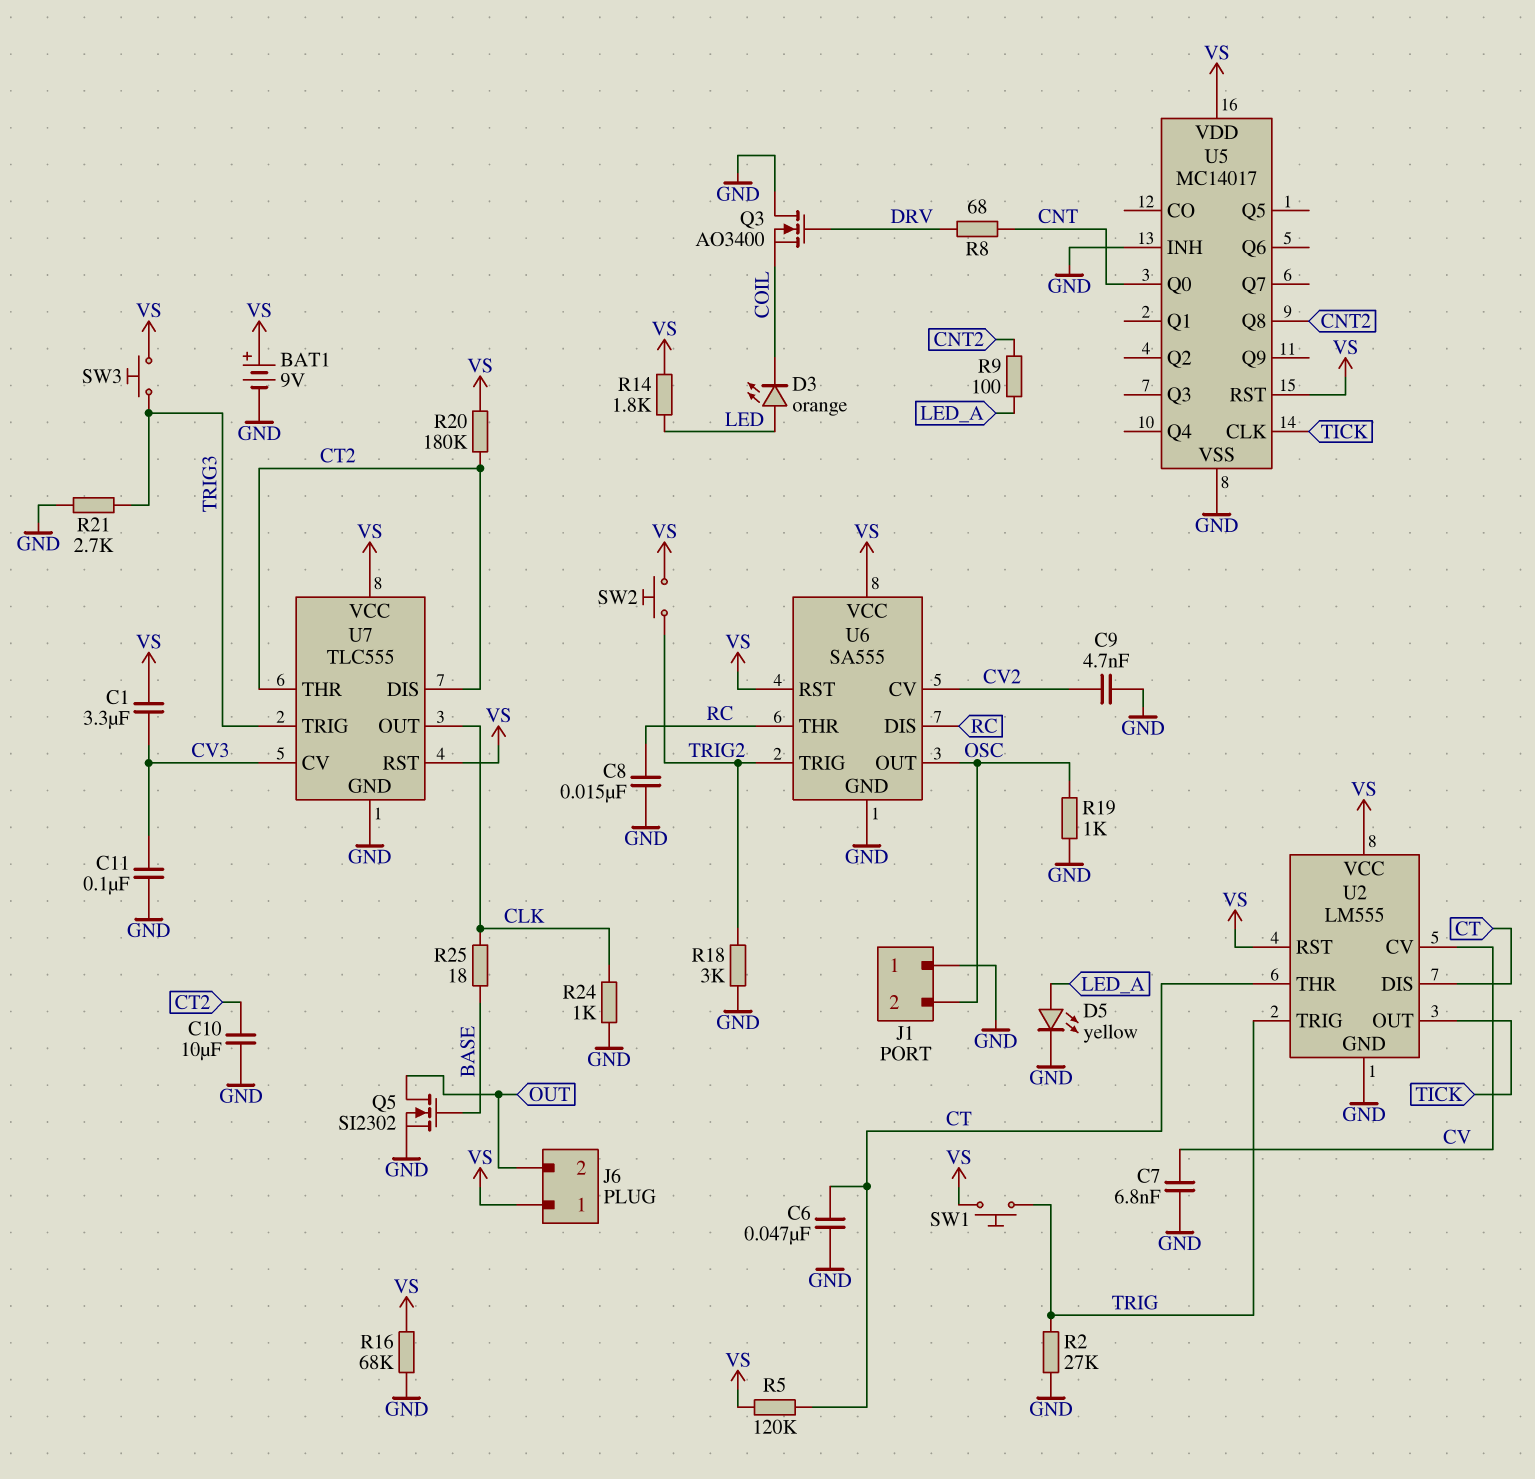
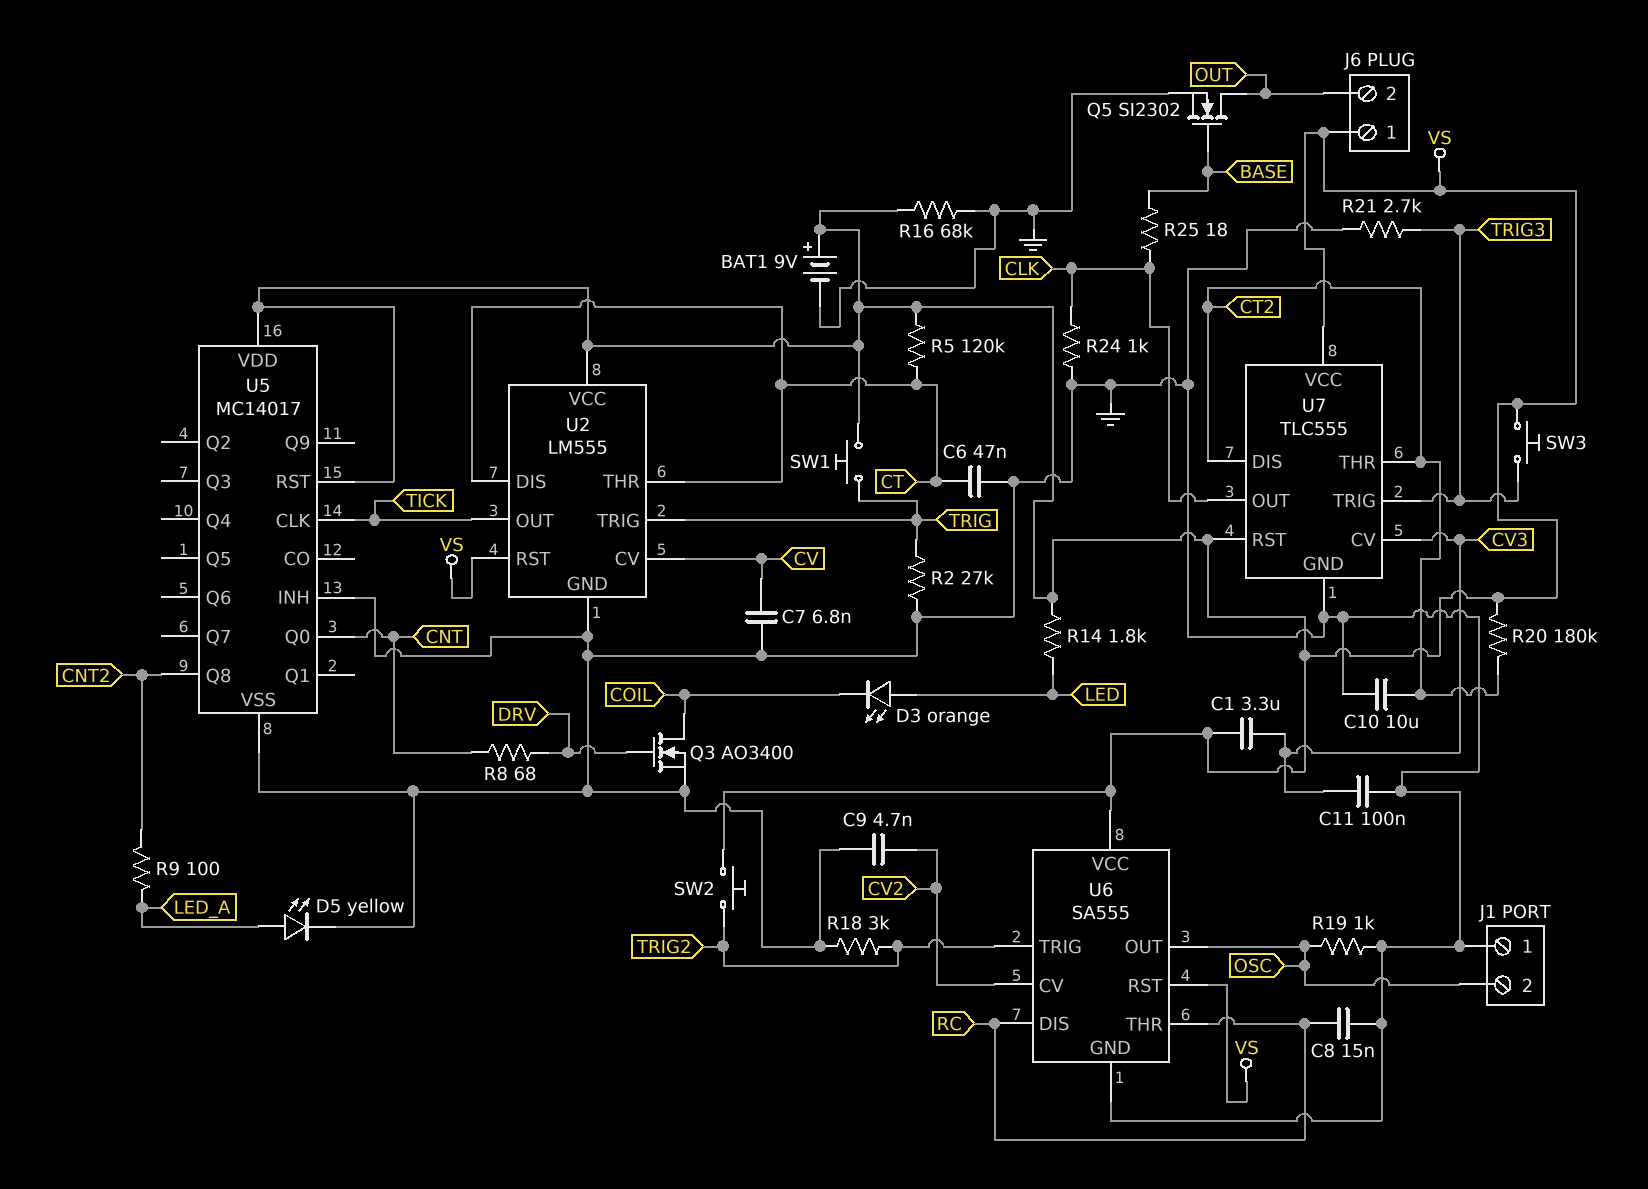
Q3: NMOS AO3400 (G DRV, D GND, S COIL) -> NMOS AO3400 (G DRV, D COIL, S GND)

